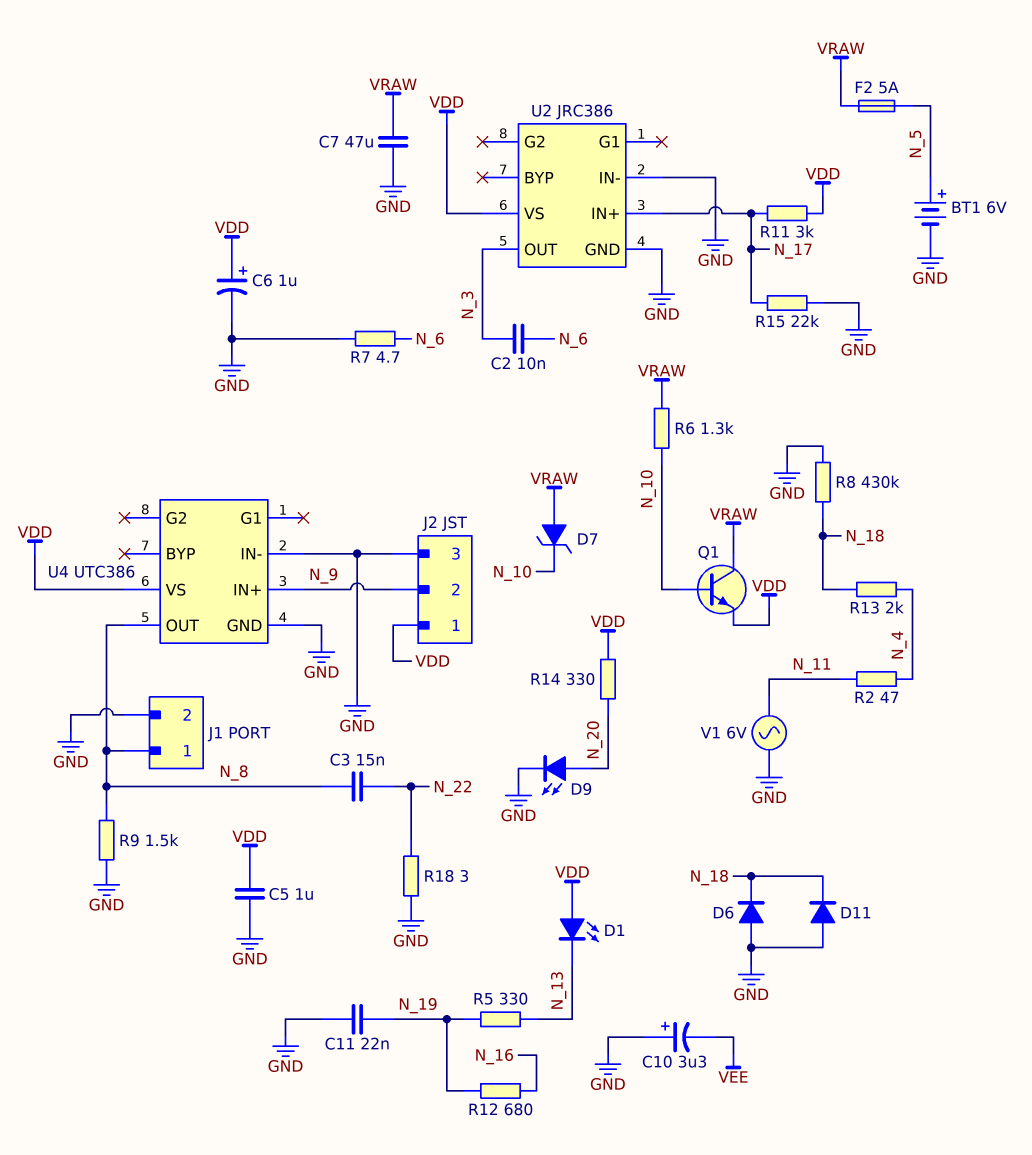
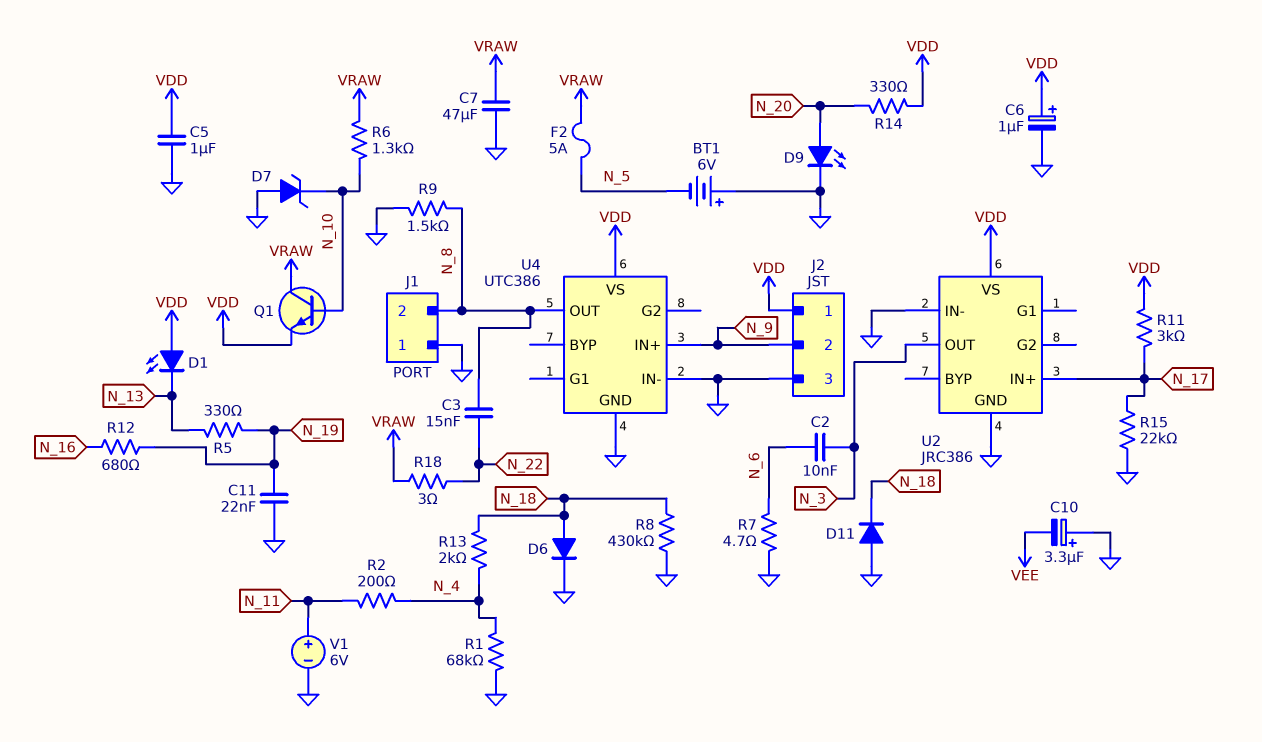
BT1: 6V (plus N_5, minus GND) -> 6V (plus GND, minus N_5)
D6: diode (A GND, K N_18) -> diode (A N_18, K GND)
D7: zener (A VRAW, K N_10) -> zener (A GND, K N_10)
J1 pin 1: N_8 -> GND
J1 pin 2: GND -> N_8
R1: none -> 68k (GND, N_4)
R2: 47 (N_4, N_11) -> 200 (N_4, N_11)
R18: 3 (GND, N_22) -> 3 (N_22, VRAW)
V1: AC 6V (GND, N_11) -> 6V (plus N_11, minus GND)

